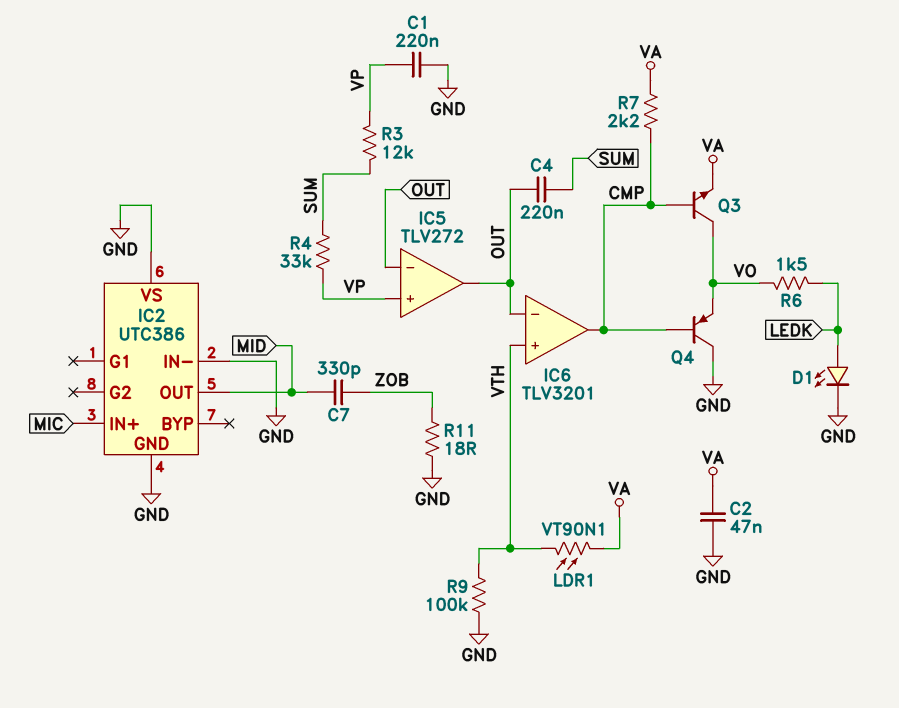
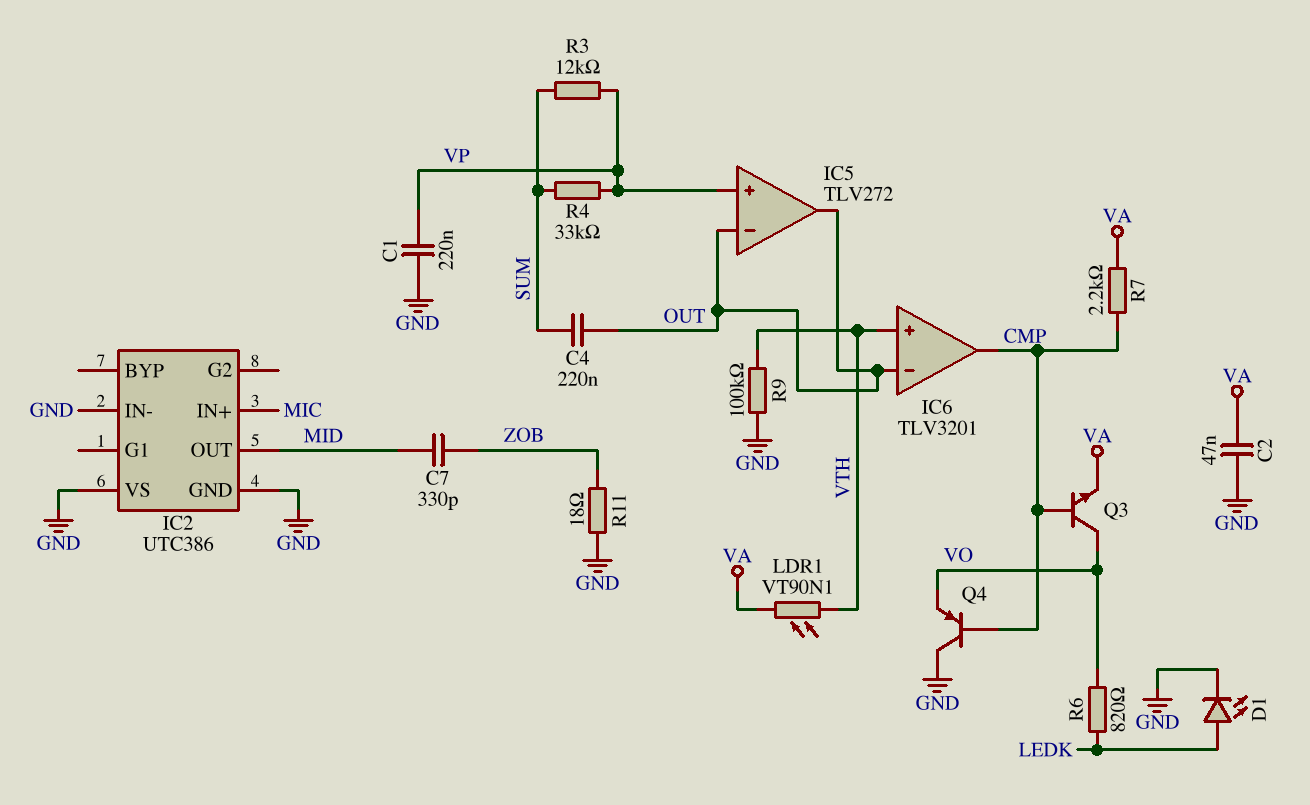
R6: 1.5k (LEDK, VO) -> 820 (LEDK, VO)

